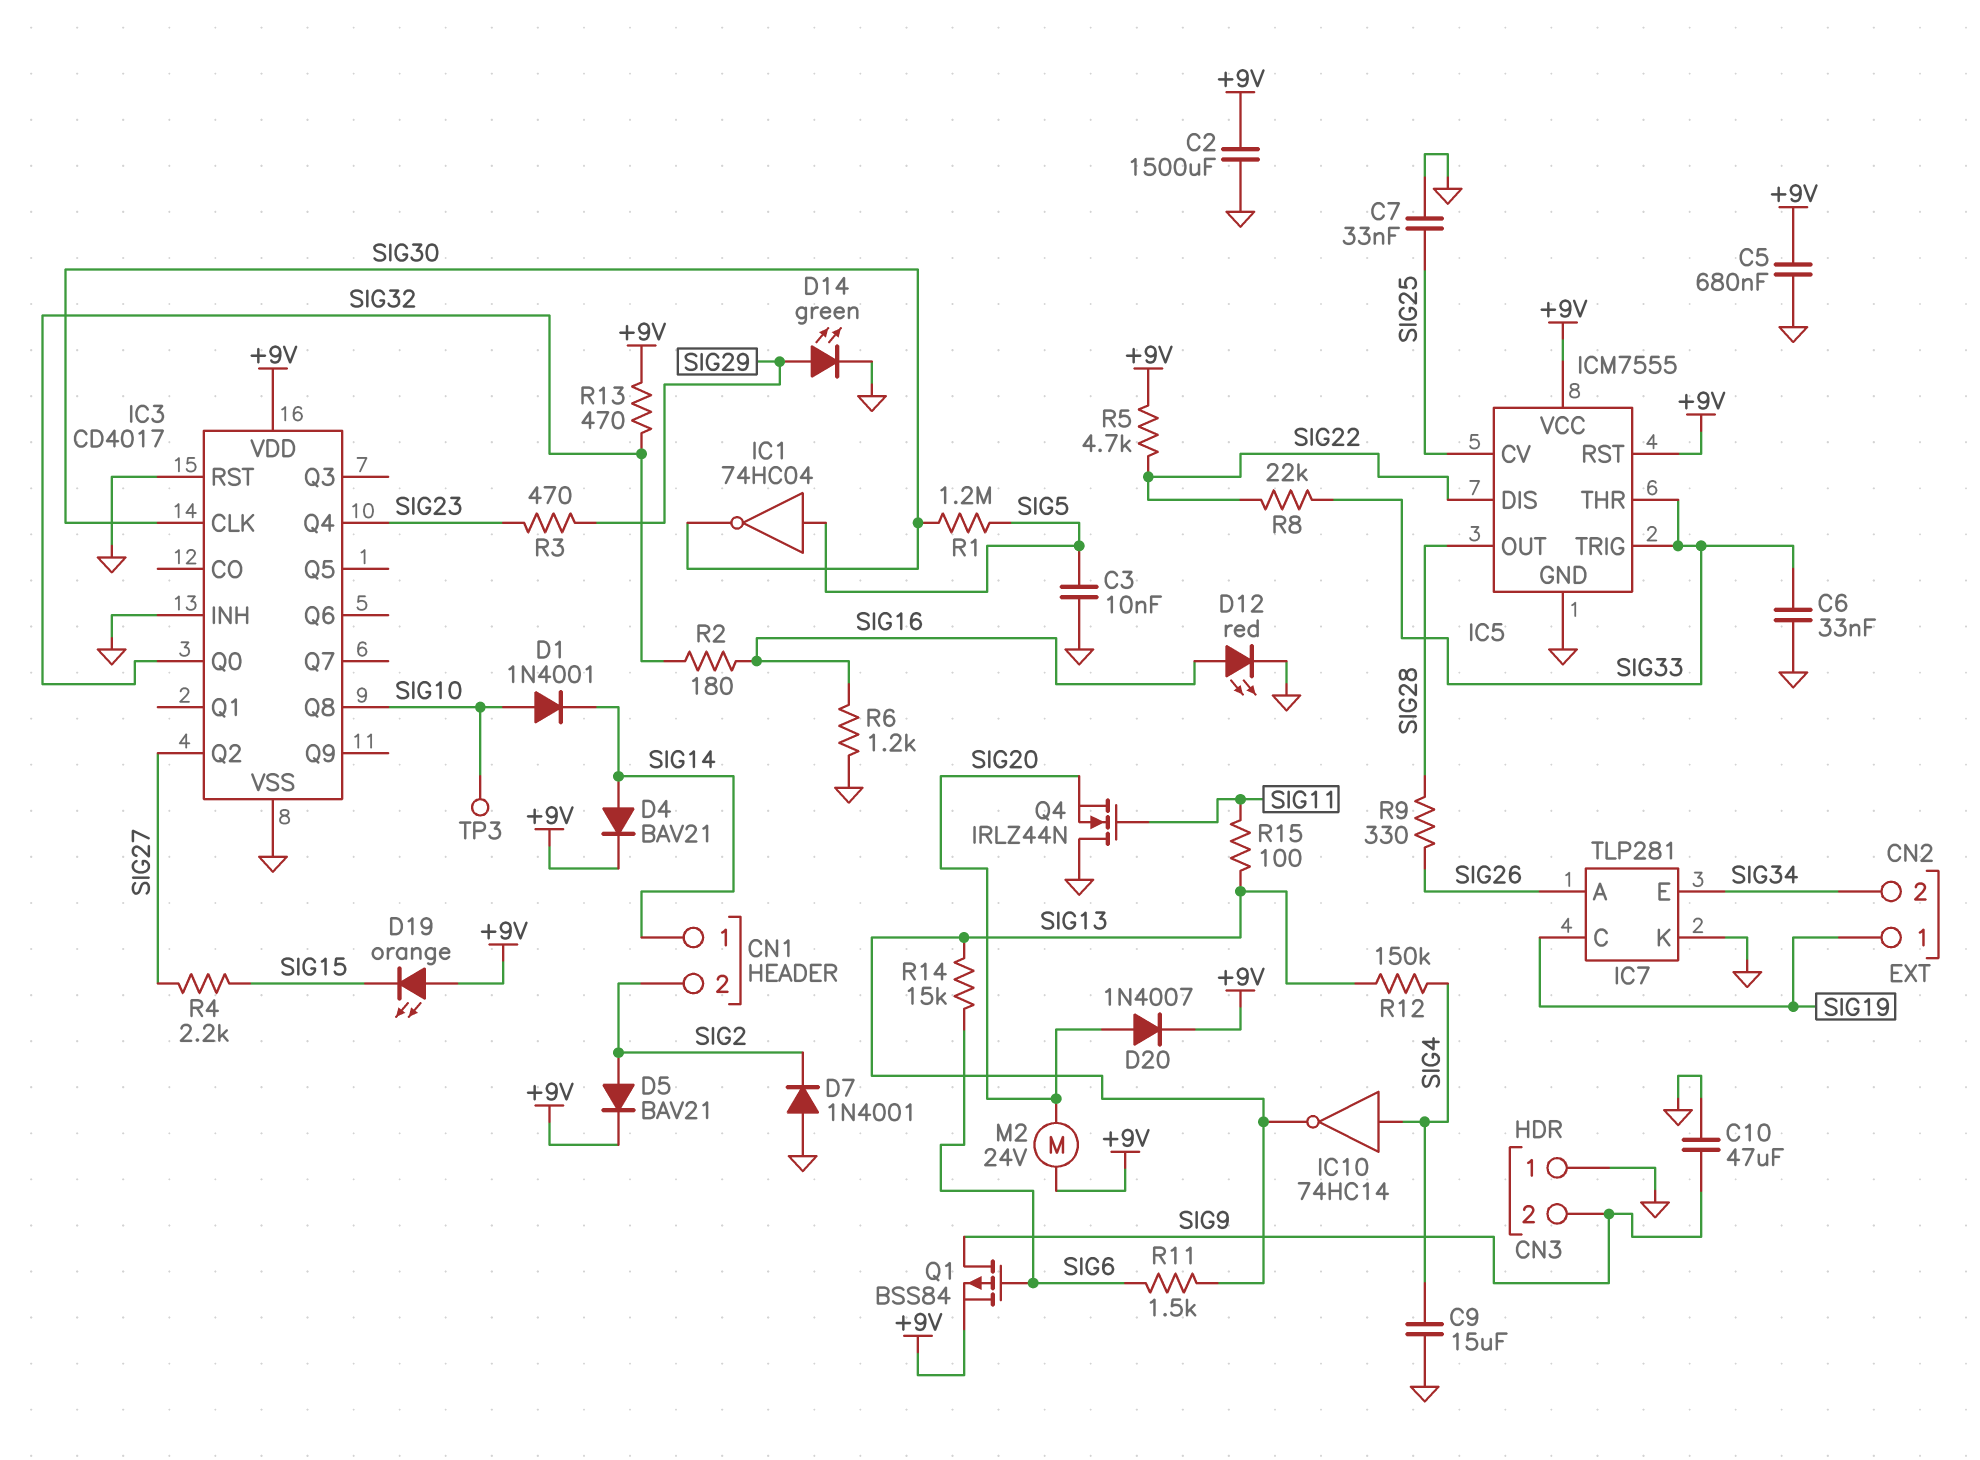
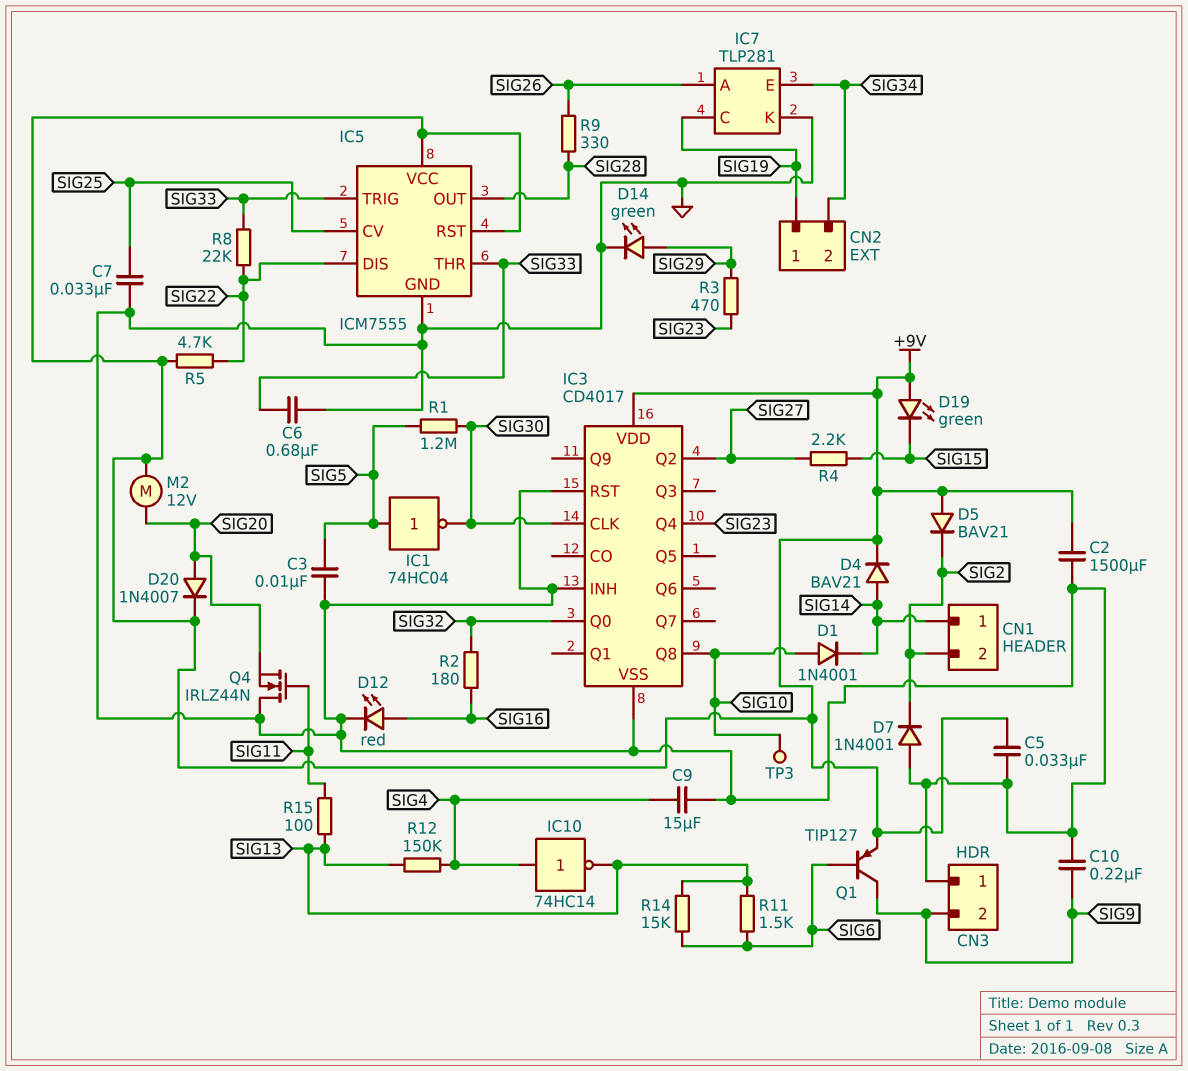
C5: 680nF (+9V, GND) -> 33nF (+9V, GND)
C6: 33nF (GND, SIG33) -> 680nF (GND, SIG33)
C10: 47uF (GND, SIG9) -> 220nF (GND, SIG9)
D5: diode BAV21 (A SIG2, K +9V) -> diode BAV21 (A +9V, K SIG2)
D19: LED orange (A +9V, K SIG15) -> LED green (A +9V, K SIG15)
M2: motor 24V (+9V, SIG20) -> motor 12V (+9V, SIG20)
Q1: PMOS BSS84 (G SIG6, D SIG9, S +9V) -> PNP TIP127 (B SIG6, C SIG9, E +9V)
R6: 1.2k (GND, SIG16) -> none
R13: 470 (+9V, SIG32) -> none

